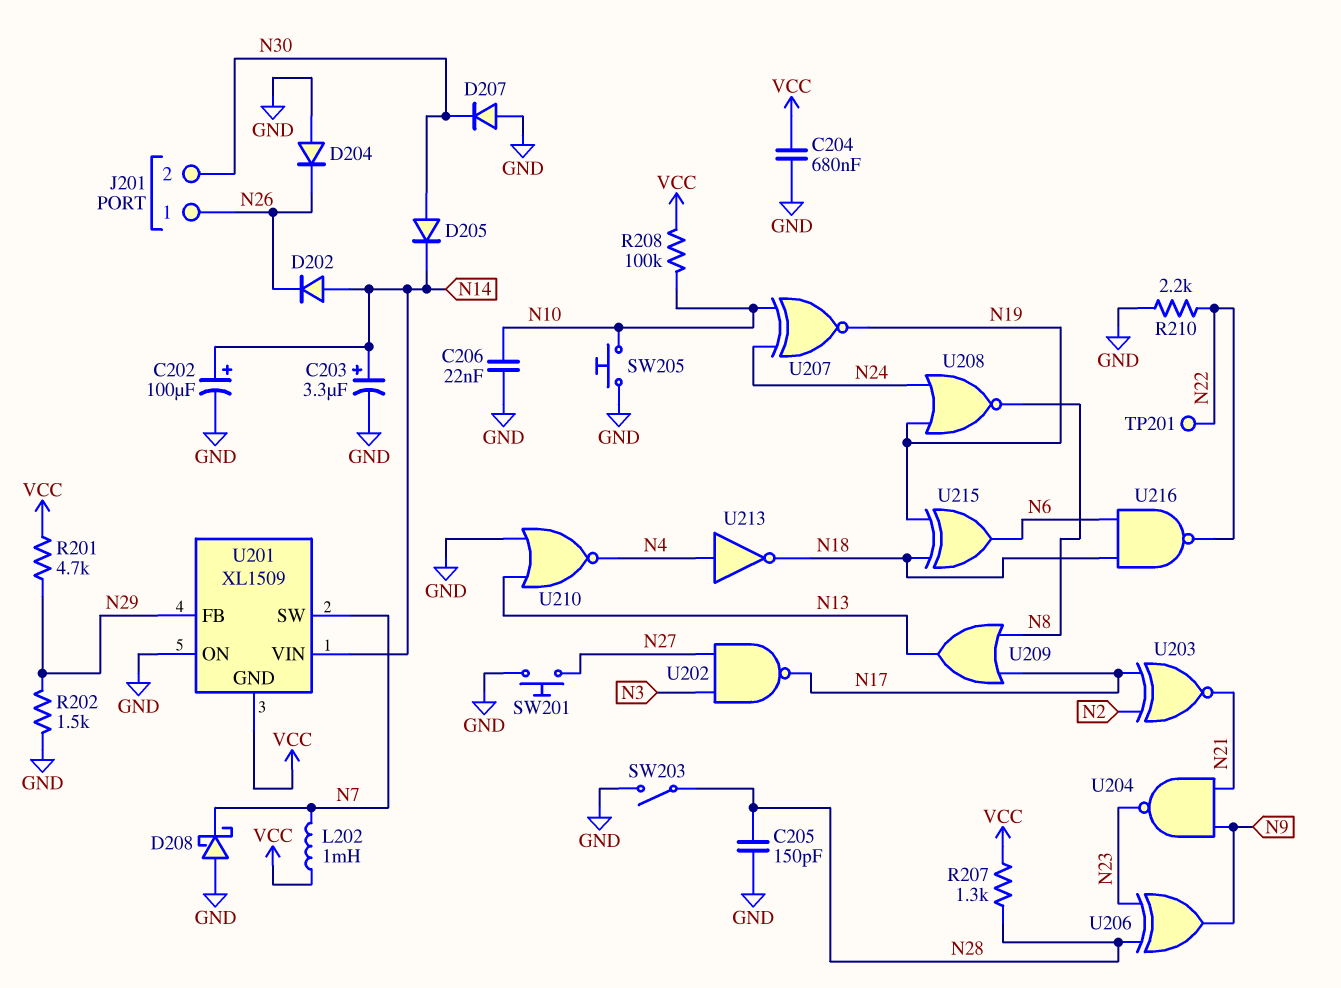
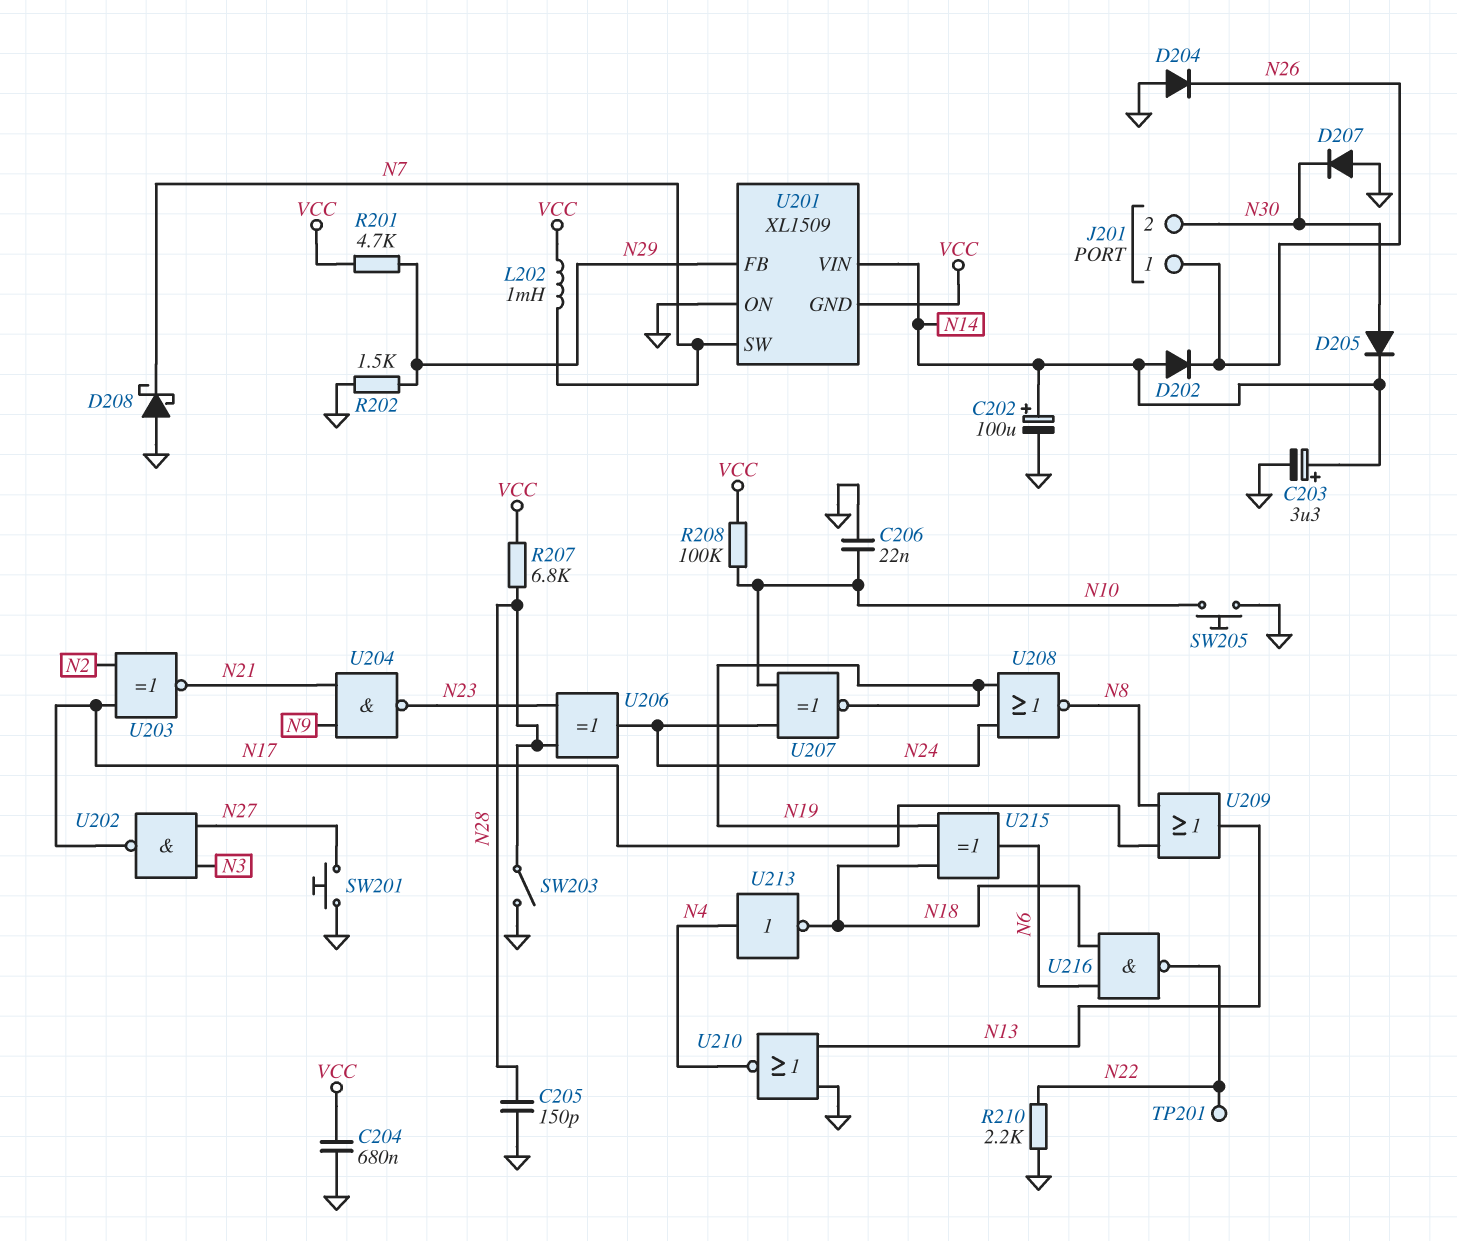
R207: 1.3k (N28, VCC) -> 6.8k (N28, VCC)
U206: XOR (in N23, in N28, out N9) -> XOR (in N23, in N28, out N24)

